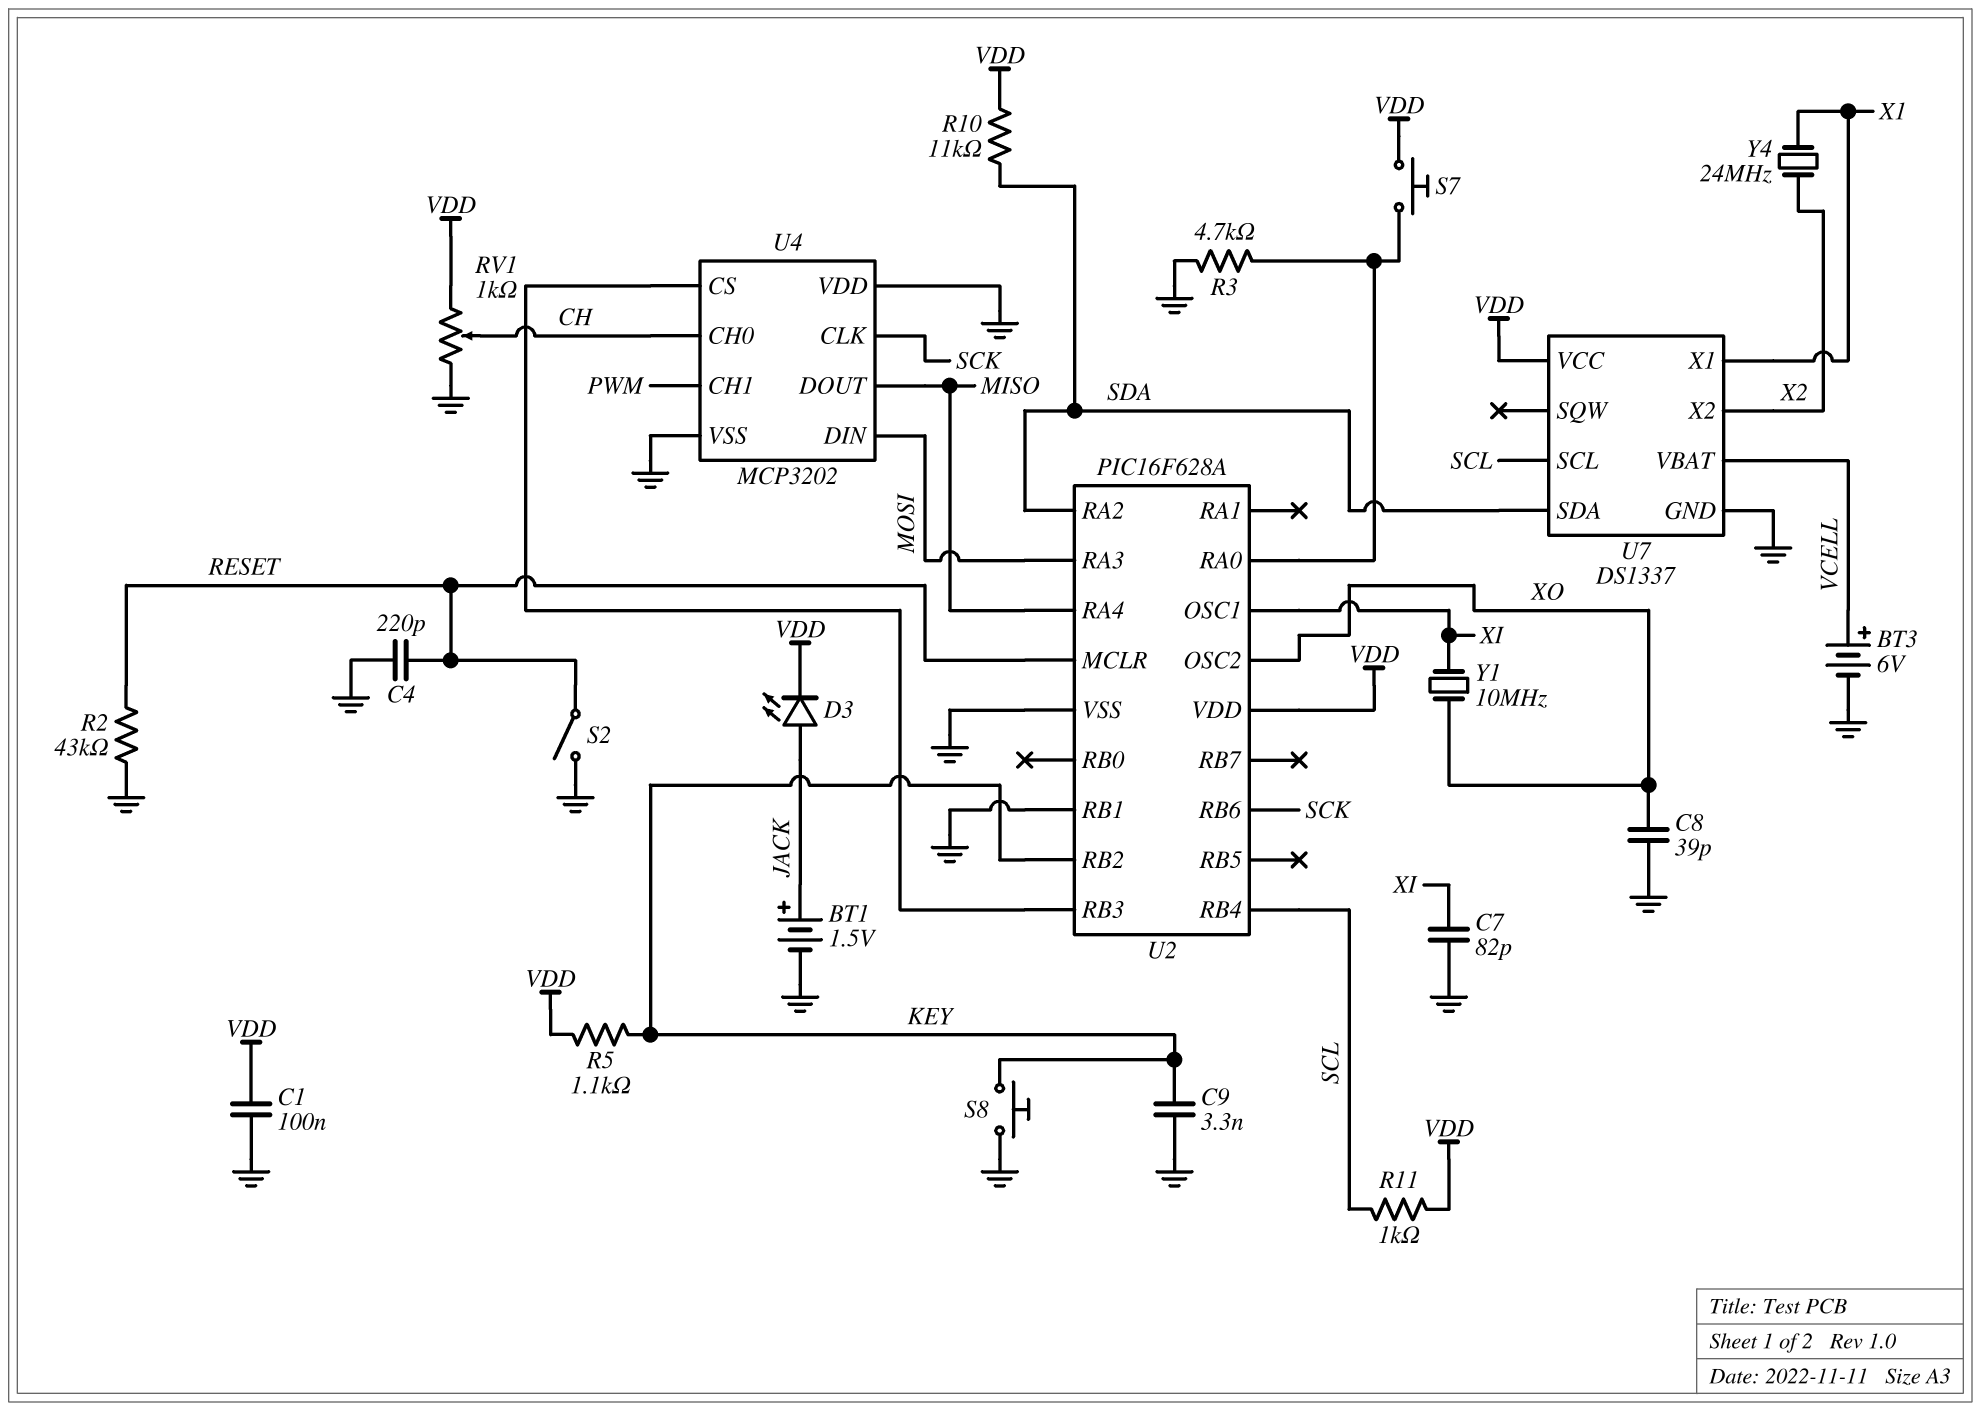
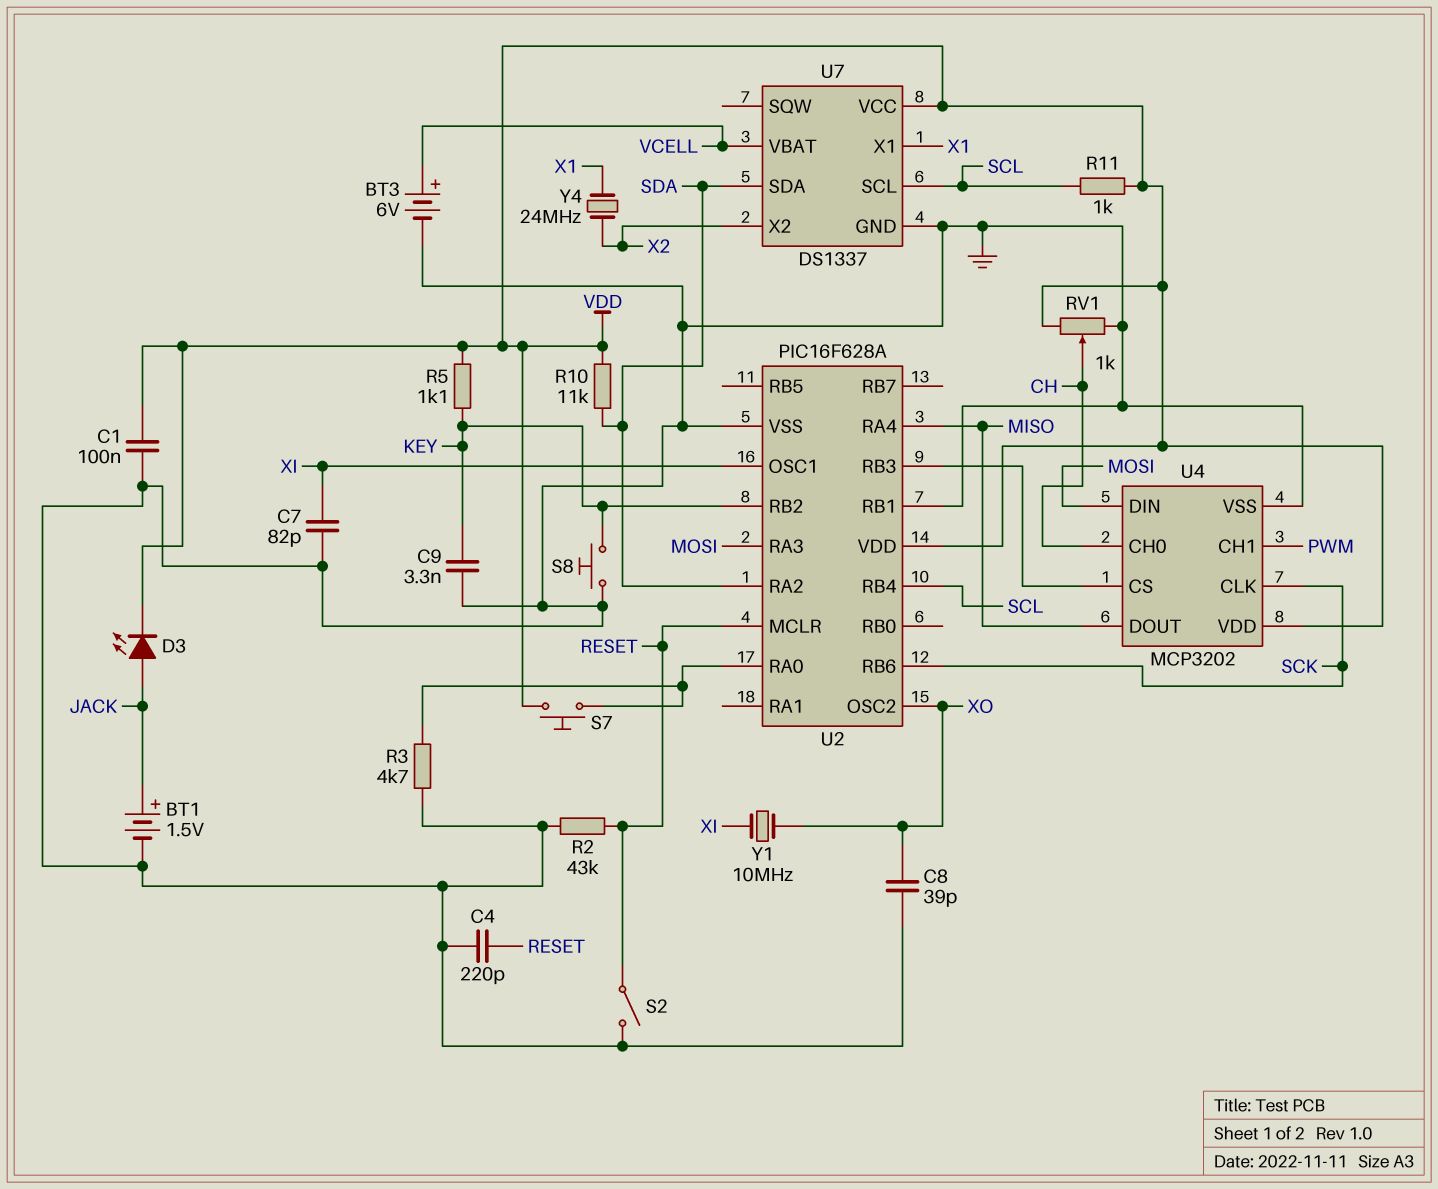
U4 pin VDD: GND -> VDD

